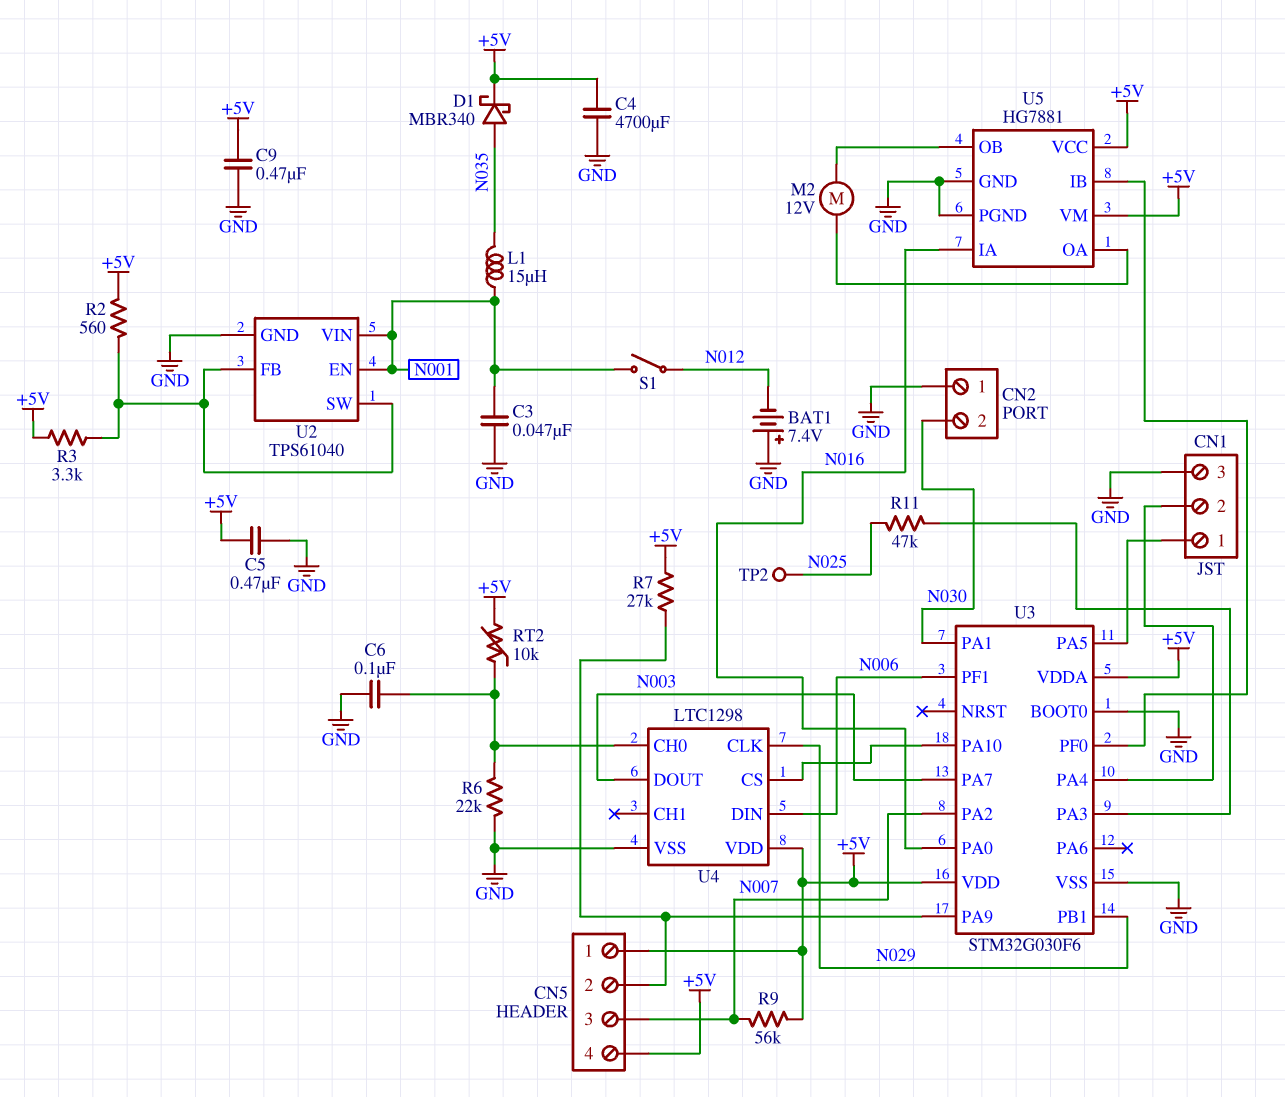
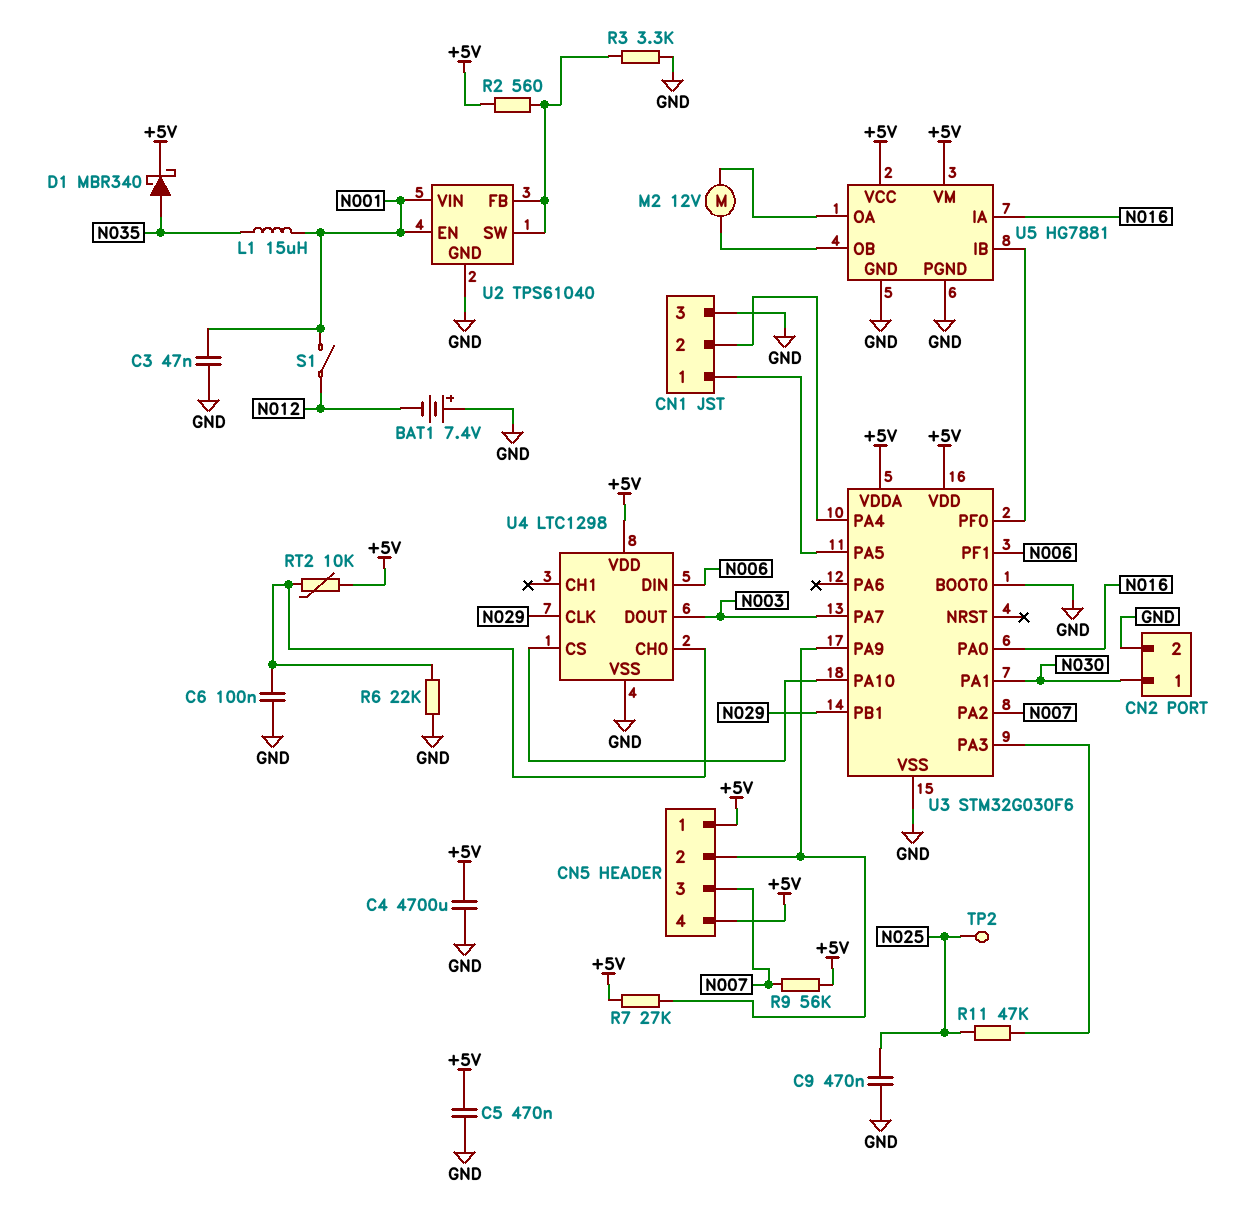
C9: 470nF (+5V, GND) -> 470nF (GND, N025)
CN2 pin 1: GND -> N030
CN2 pin 2: N030 -> GND
R3: 3.3k (+5V, U2/FB) -> 3.3k (GND, U2/FB)

